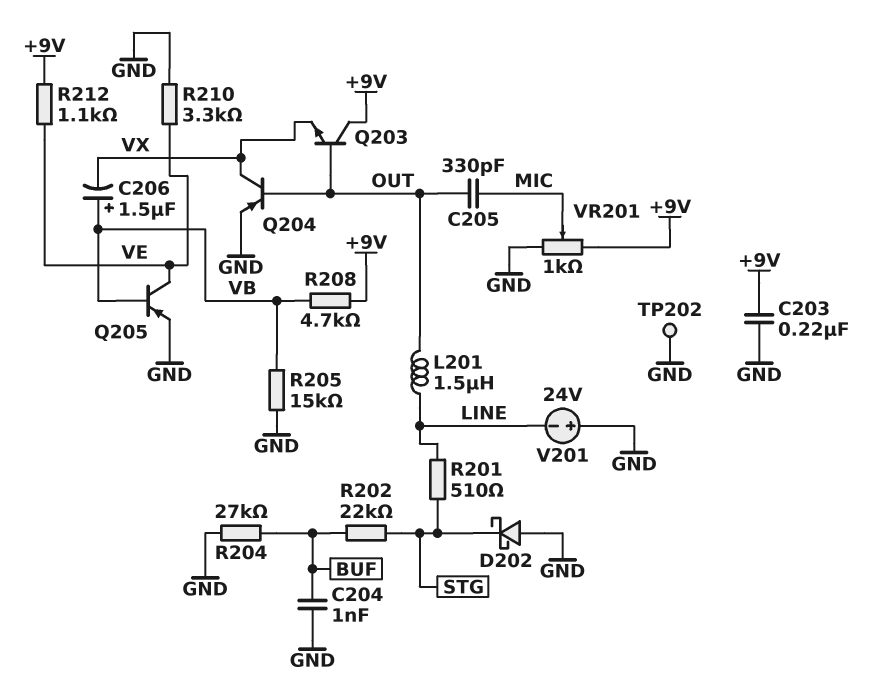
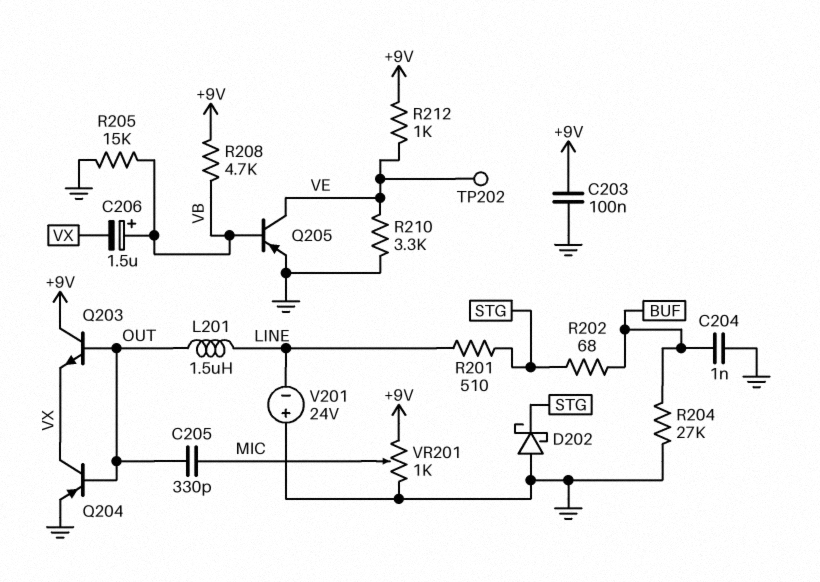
C203: 220nF (+9V, GND) -> 100nF (+9V, GND)
R202: 22k (BUF, STG) -> 68 (BUF, STG)
R212: 1.1k (+9V, VE) -> 1k (+9V, VE)
TP202: test point (GND) -> test point (VE)

